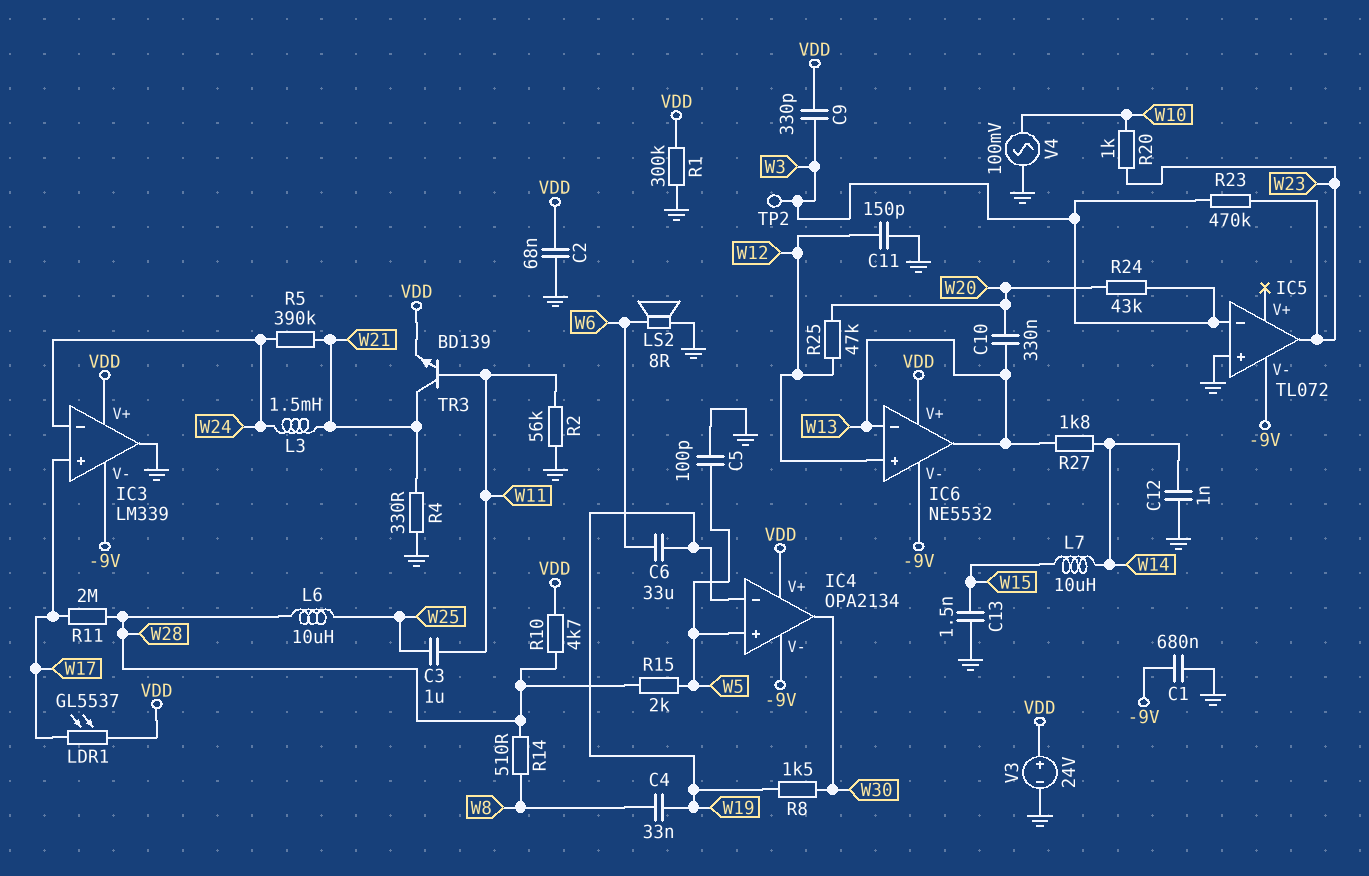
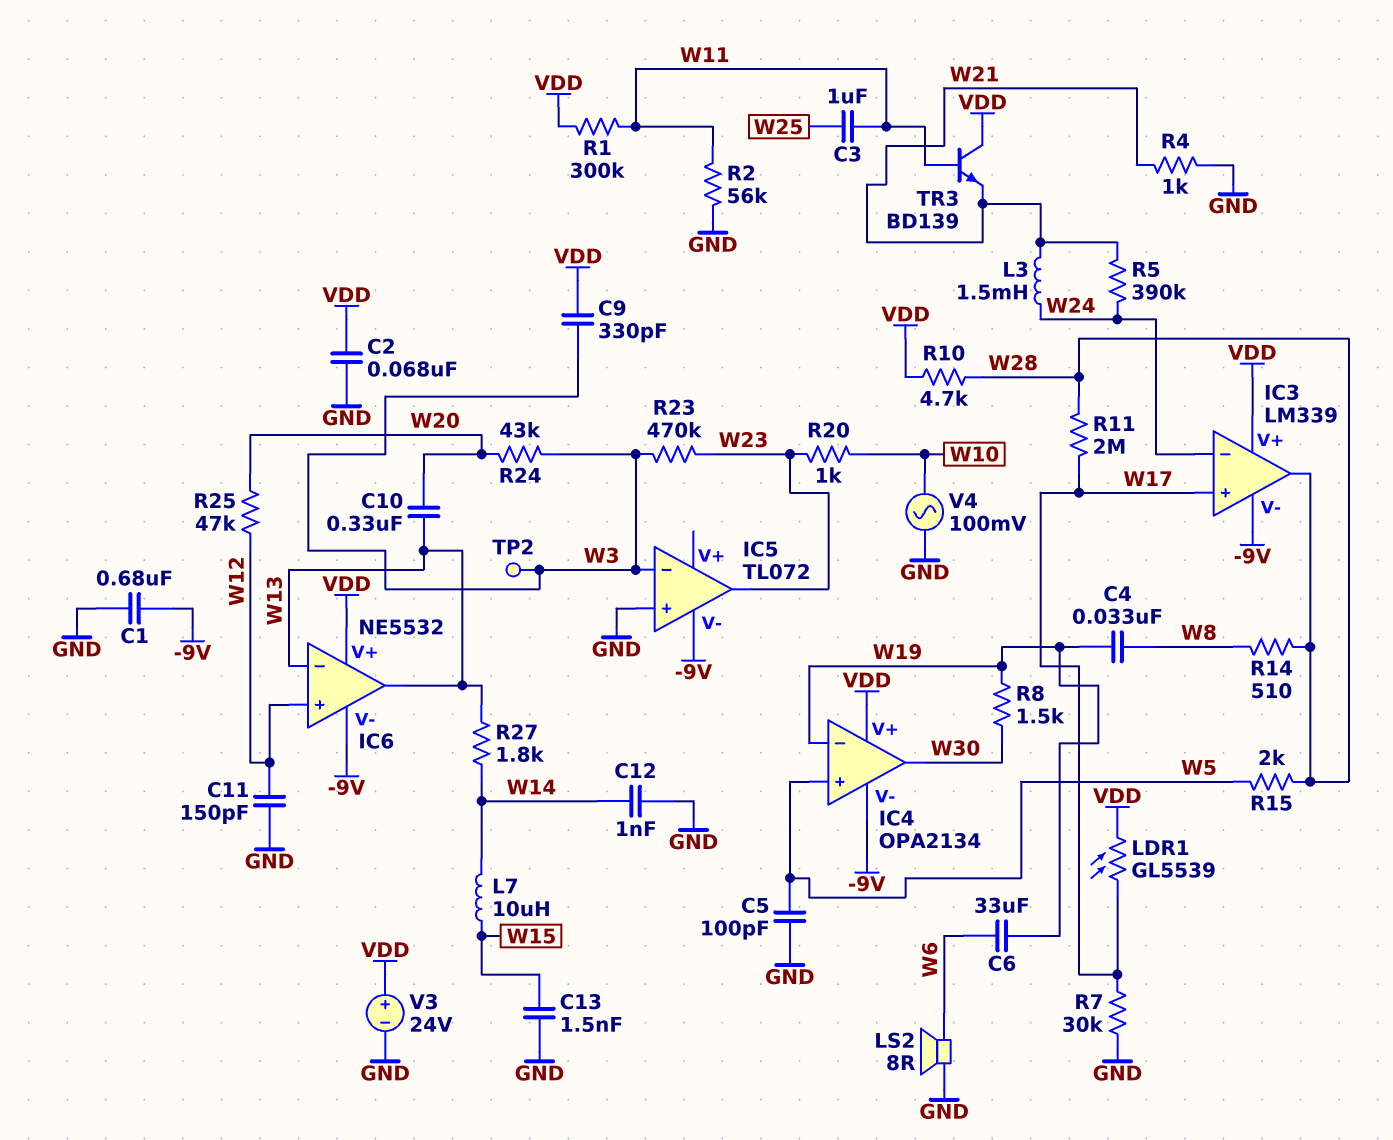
IC3 pin out: GND -> W28
L6: 10uH (W25, W28) -> none
LDR1: GL5537 (VDD, W17) -> GL5539 (VDD, W17)
R1: 300k (GND, VDD) -> 300k (VDD, W11)
R4: 330 (GND, W21) -> 1k (GND, W21)
R7: none -> 30k (GND, W17)
TR3: NPN BD139 (B W11, C W21, E VDD) -> NPN BD139 (B W11, C VDD, E W21)

